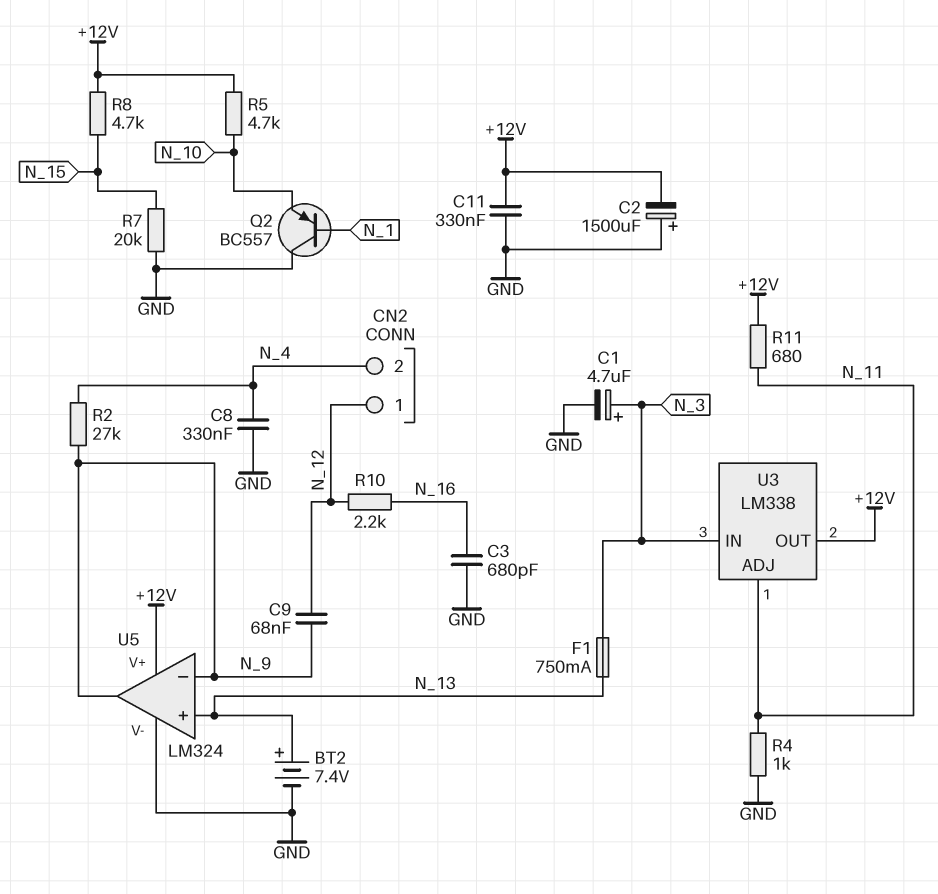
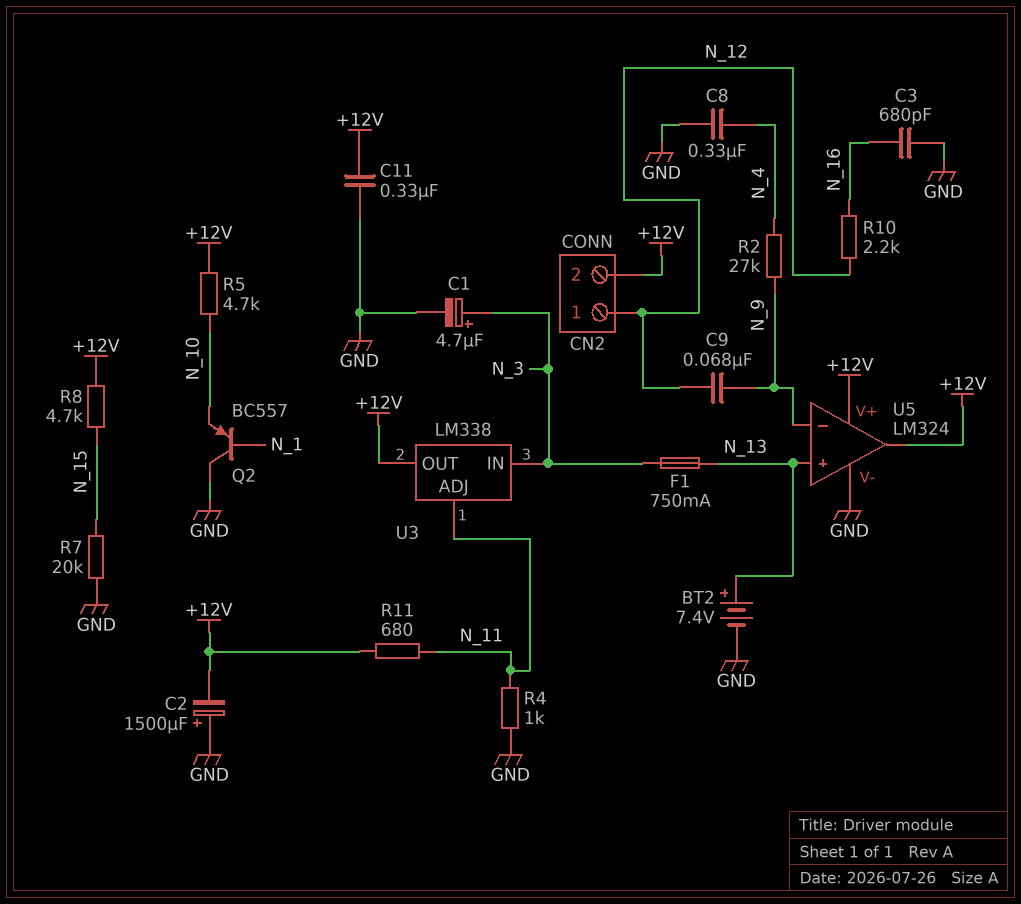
CN2 pin 2: N_4 -> +12V
U5 pin out: N_9 -> +12V

